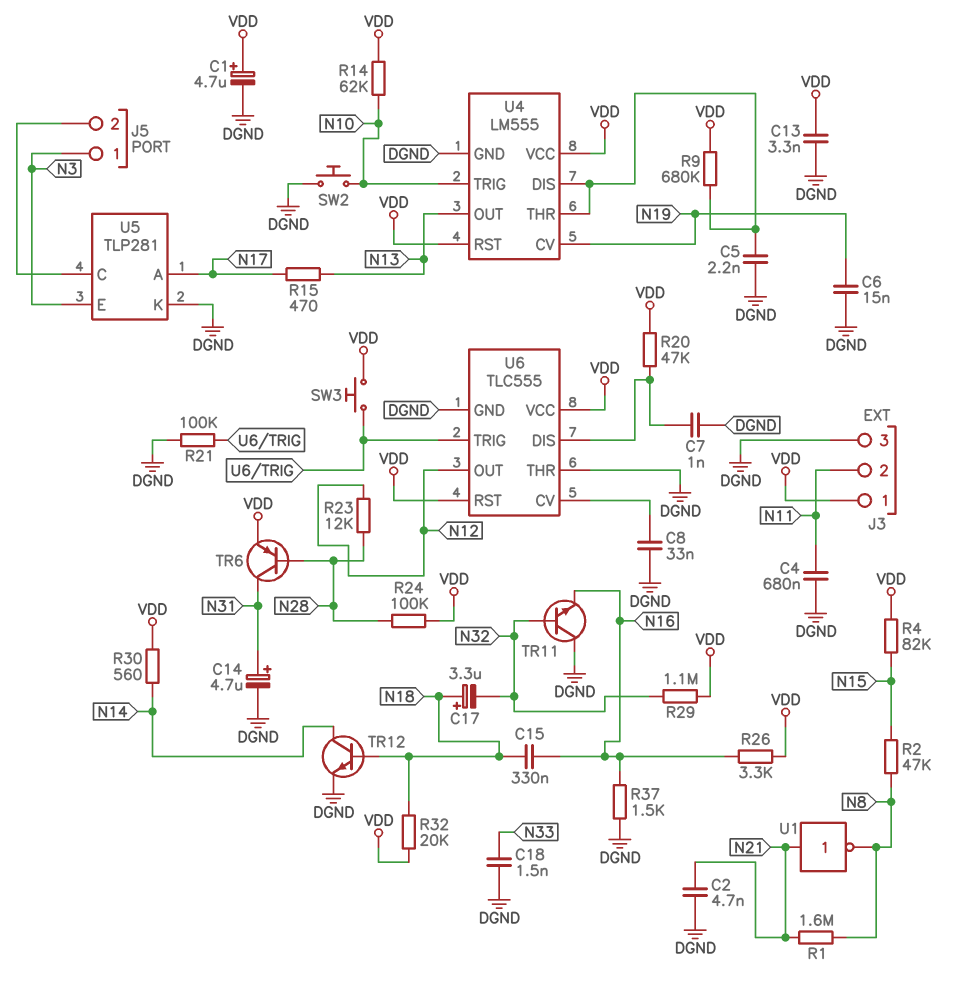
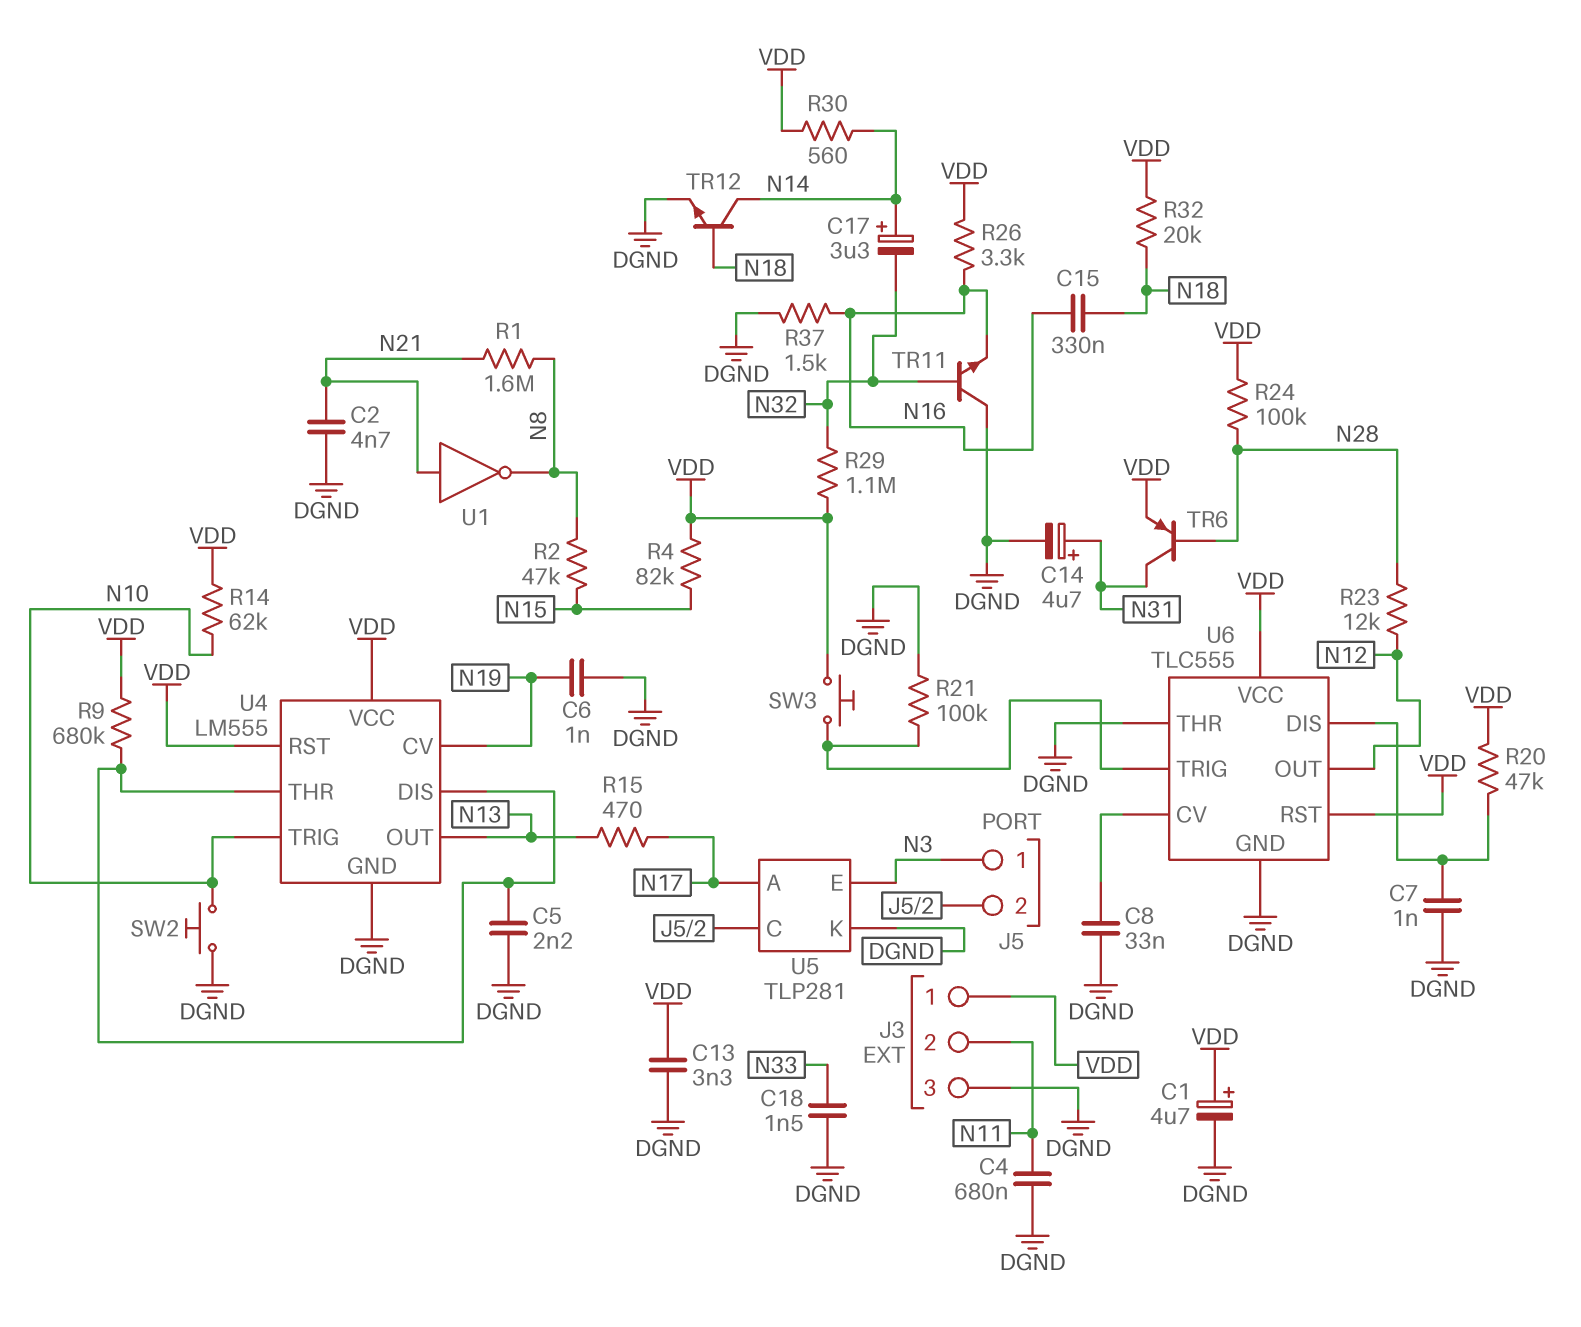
C6: 15nF (DGND, N19) -> 1nF (DGND, N19)
C17: 3.3uF (plus N18, minus N32) -> 3.3uF (plus N14, minus N32)

